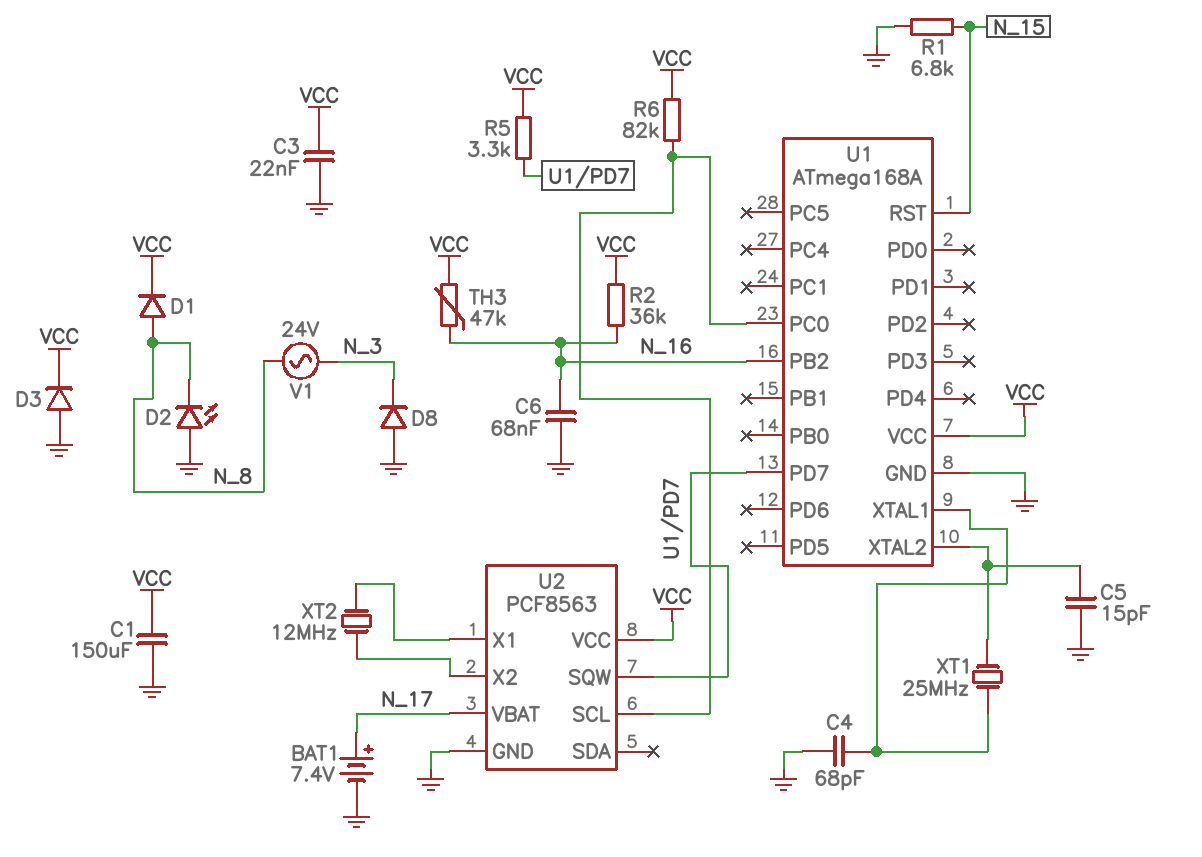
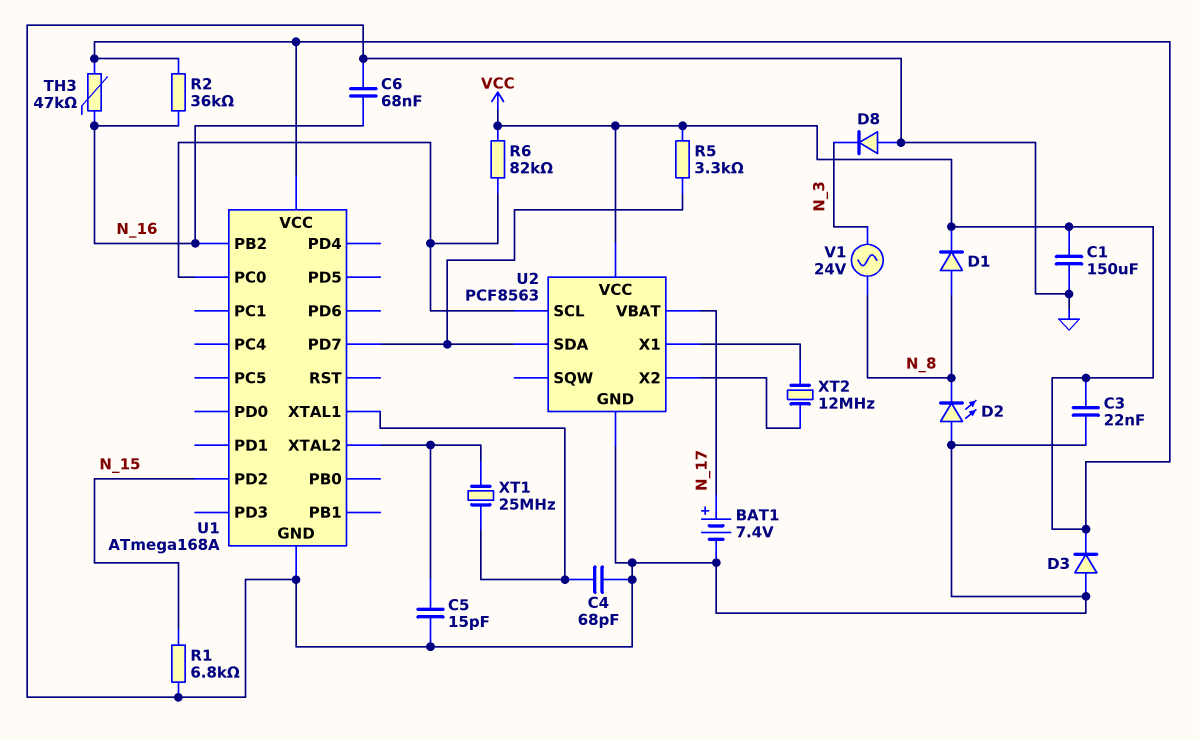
U1 pin PD2: none -> N_15
U1 pin RST: N_15 -> none
U2 pin SDA: none -> U1/PD7
U2 pin SQW: U1/PD7 -> none

